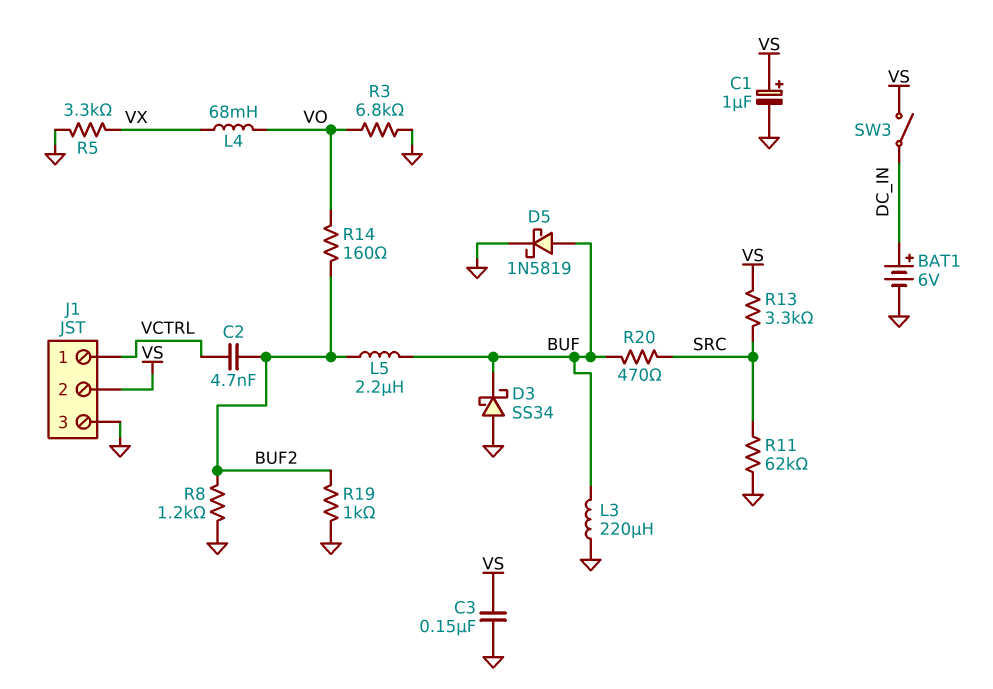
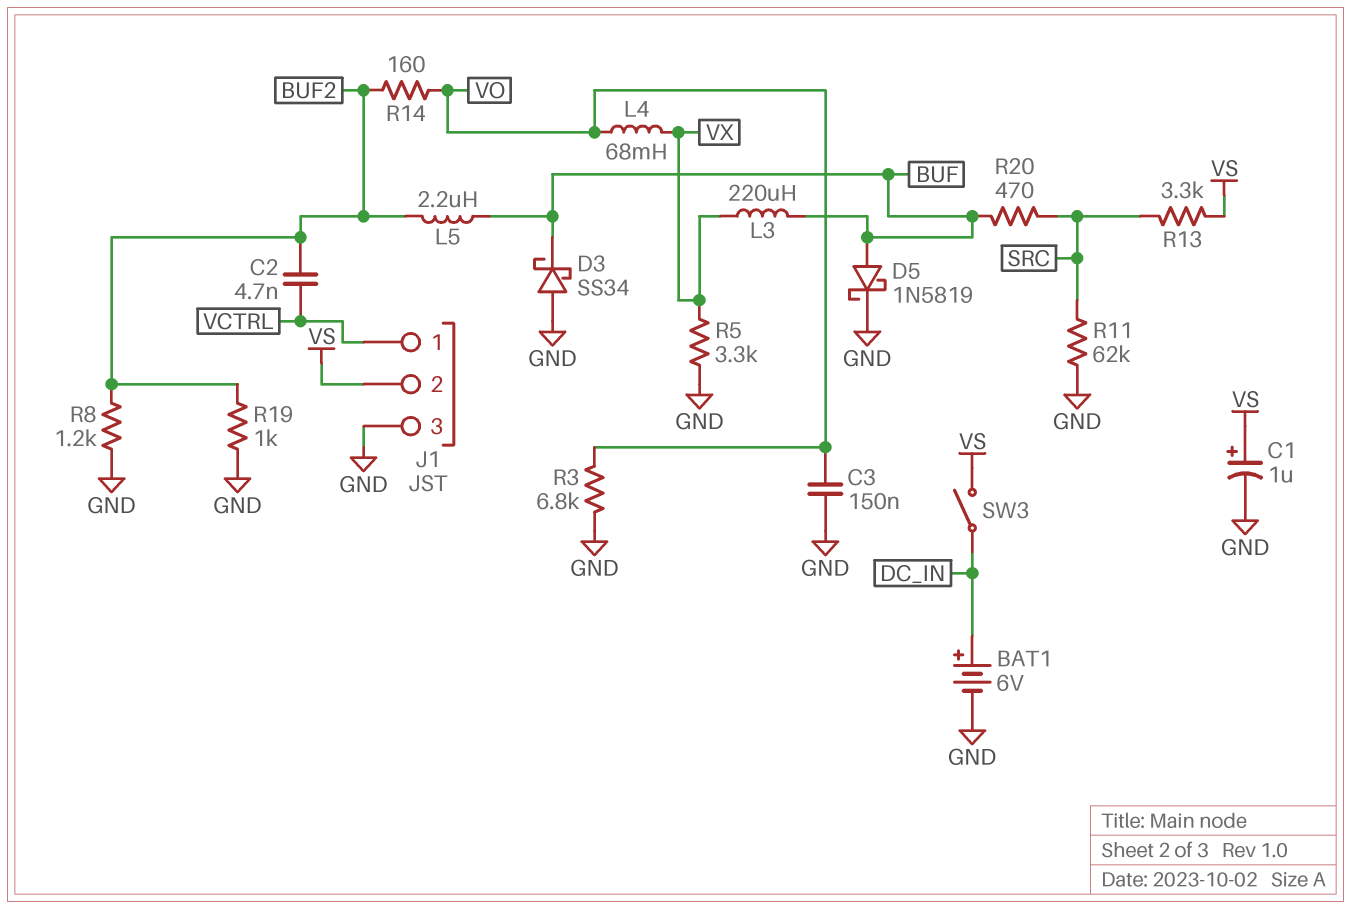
C3: 150nF (GND, VS) -> 150nF (GND, VO)
L3: 220uH (BUF, GND) -> 220uH (BUF, VX)

